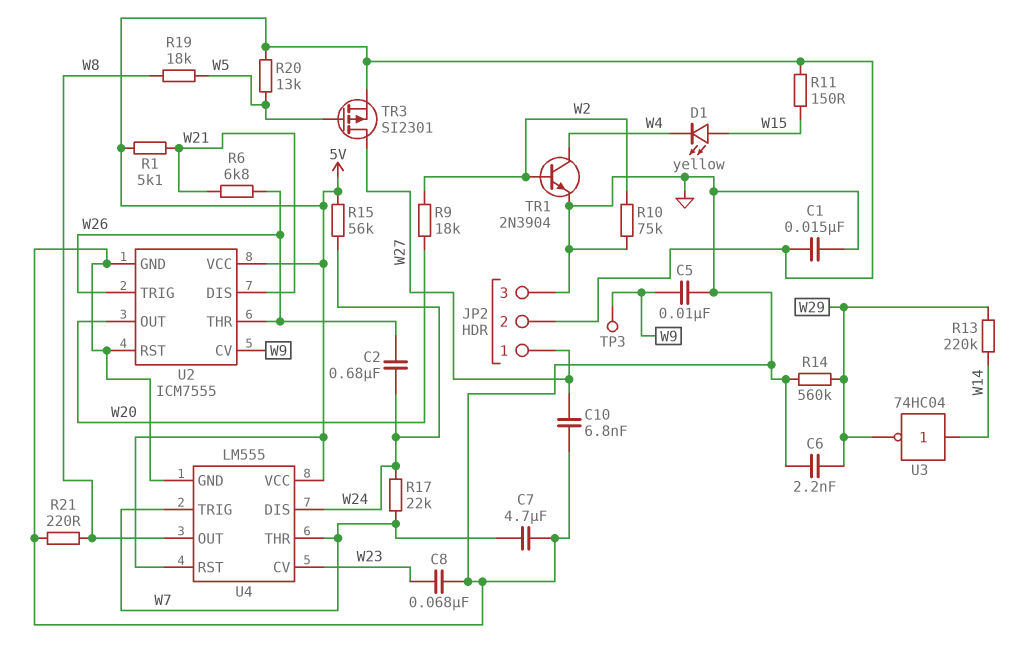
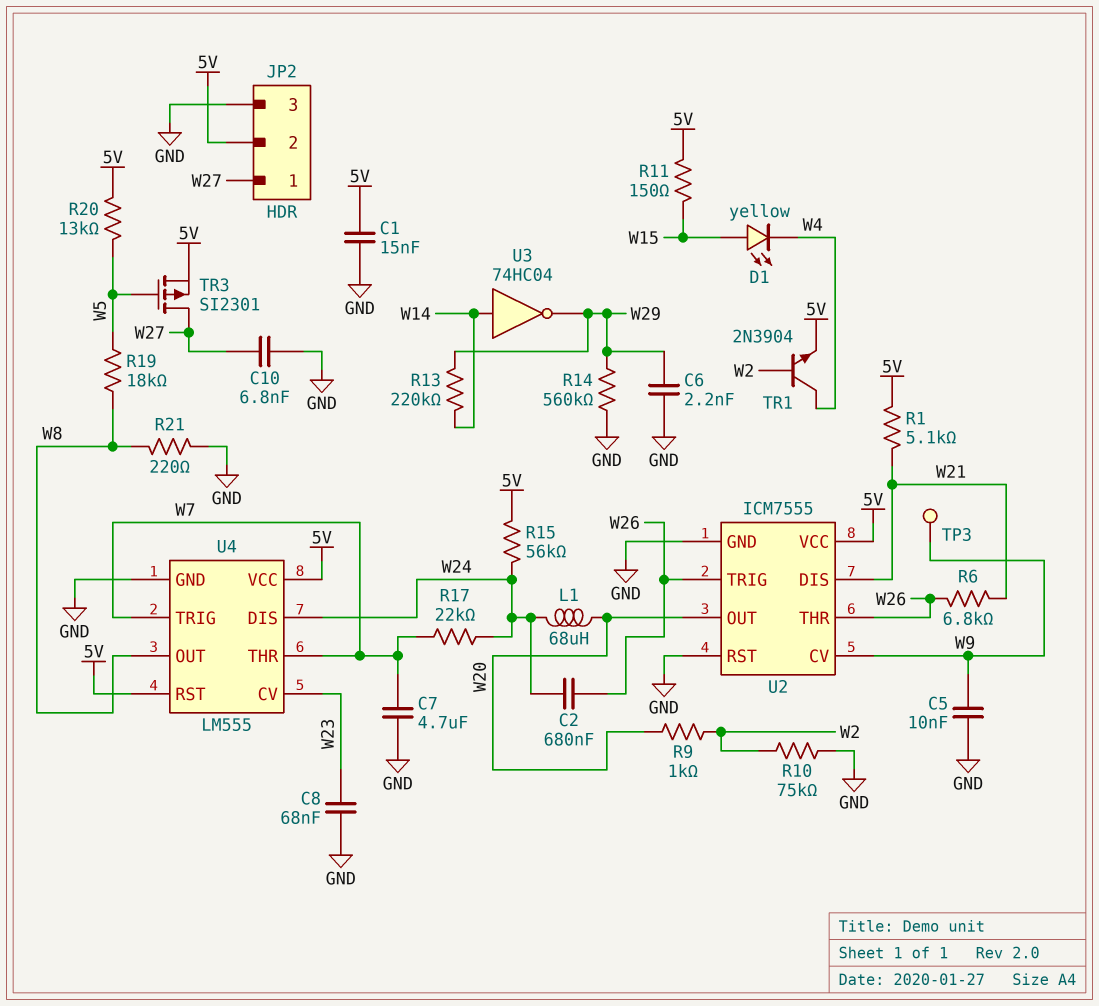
L1: none -> 68uH (W20, W24)
R9: 18k (W2, W20) -> 1k (W2, W20)
TR1: NPN 2N3904 (B W2, C W4, E GND) -> NPN 2N3904 (B W2, C W4, E 5V)

